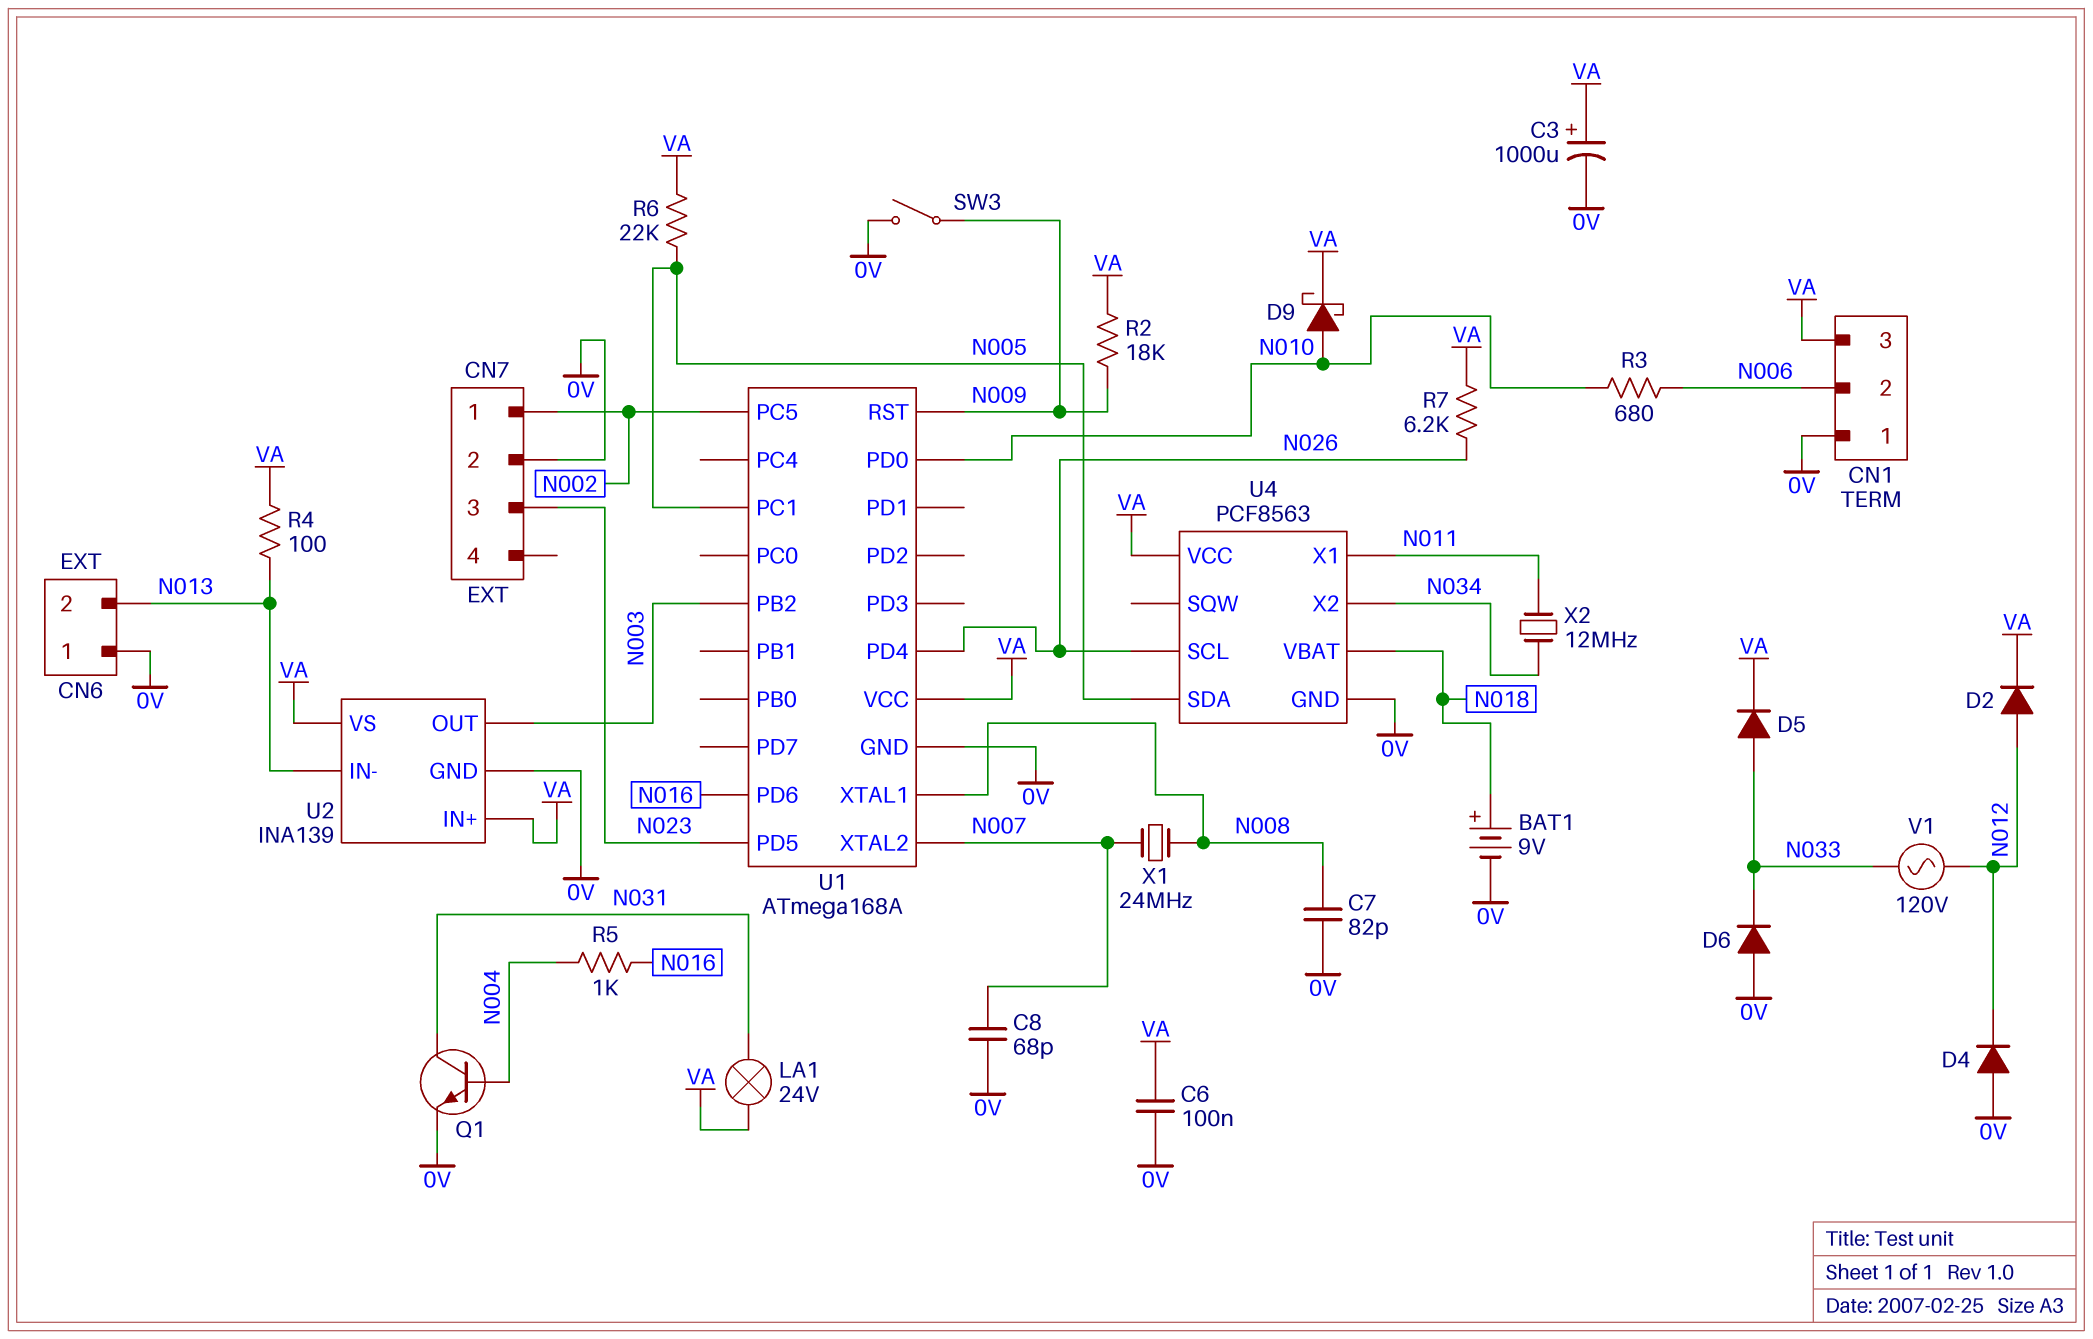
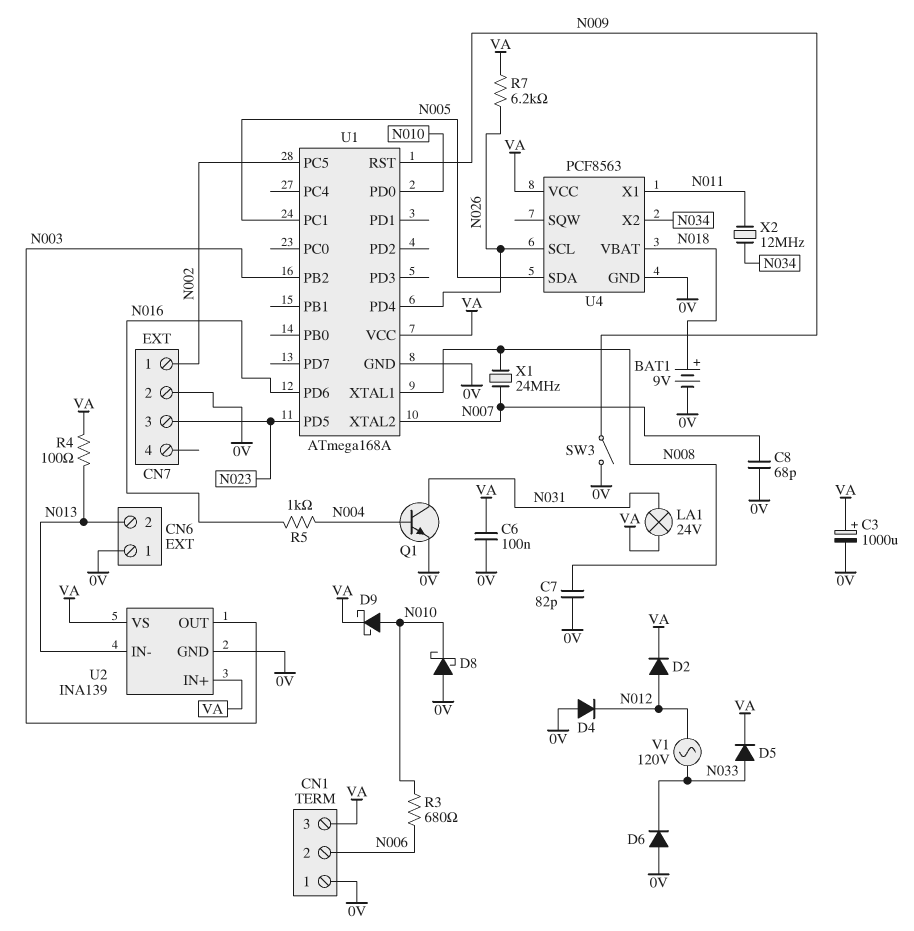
D8: none -> schottky (A 0V, K N010)
R2: 18k (N009, VA) -> none
R6: 22k (N005, VA) -> none

